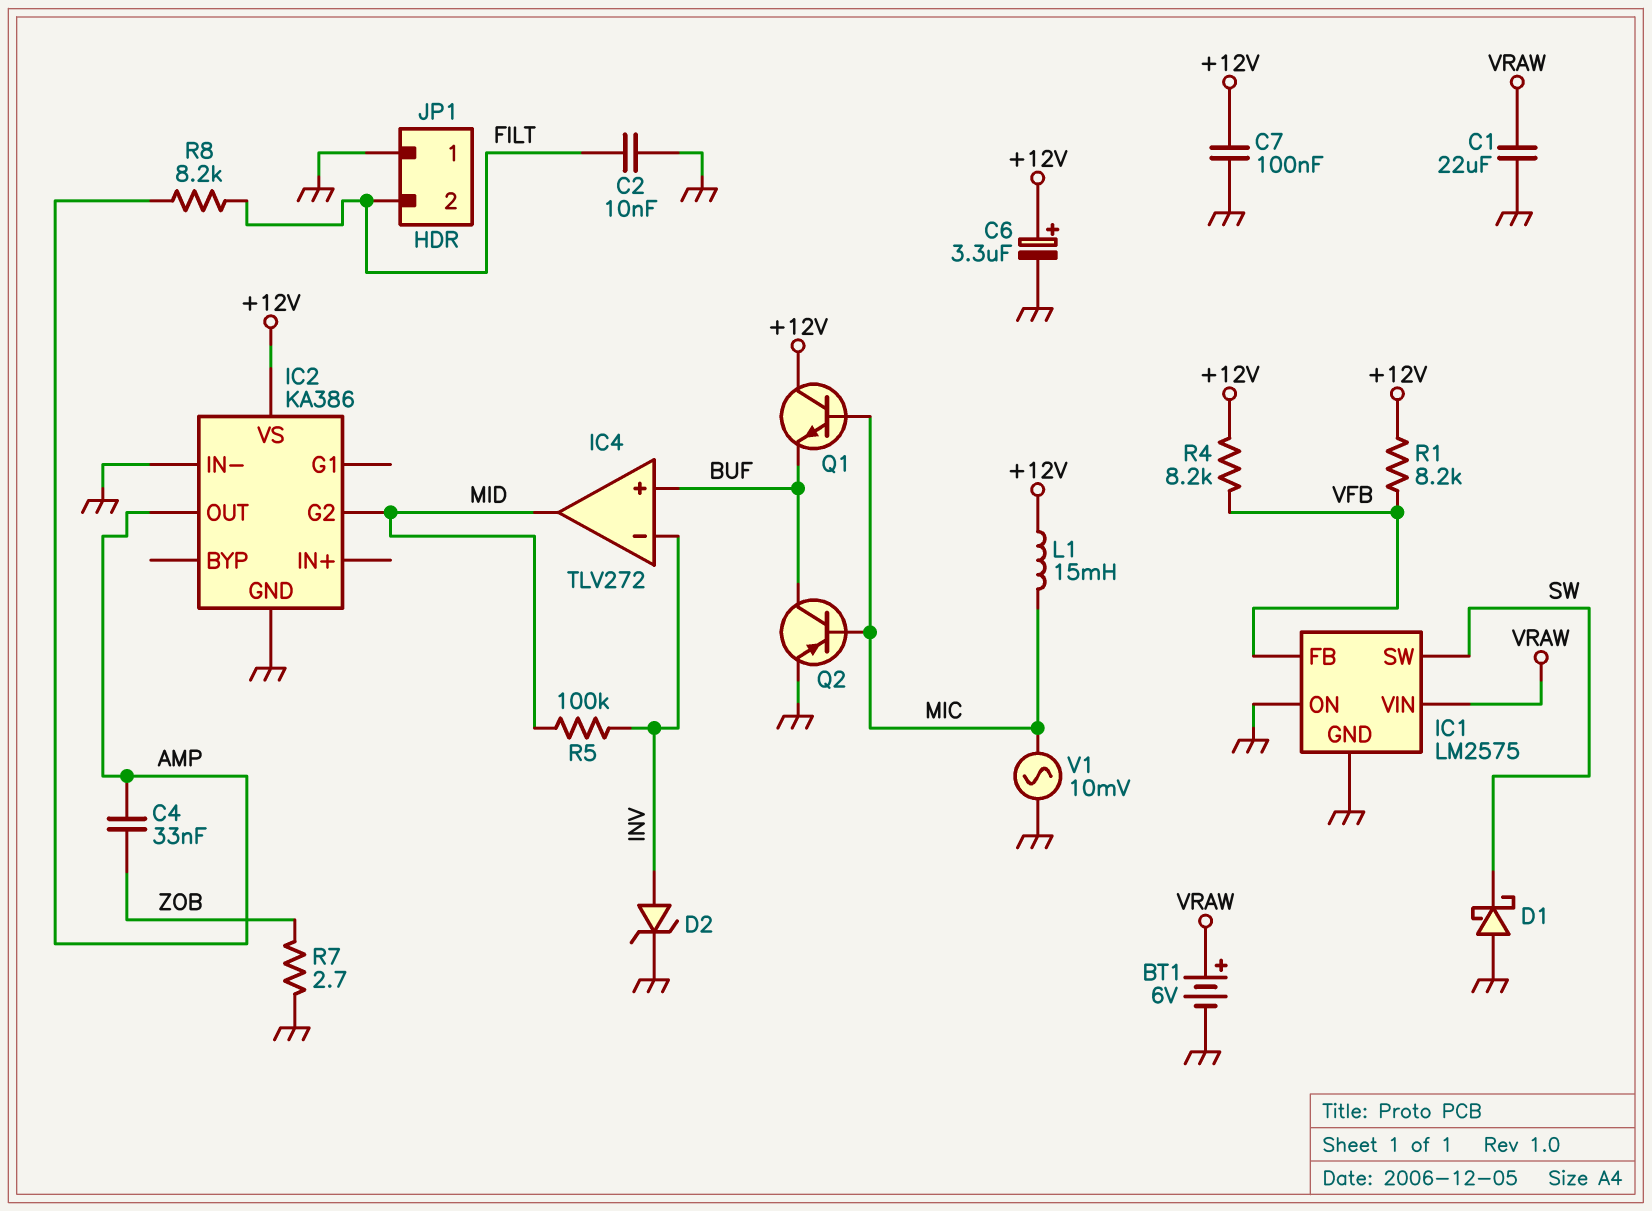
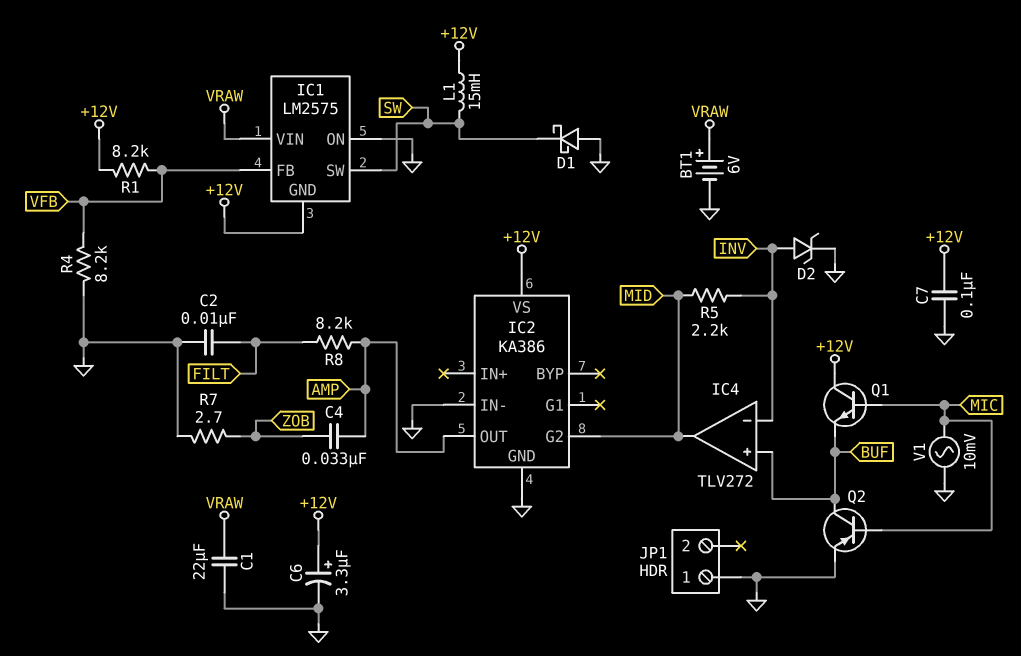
IC1 pin GND: GND -> +12V
JP1 pin 2: FILT -> none
L1: 15mH (+12V, MIC) -> 15mH (+12V, SW)
R4: 8.2k (+12V, VFB) -> 8.2k (GND, VFB)
R5: 100k (INV, MID) -> 2.2k (INV, MID)

